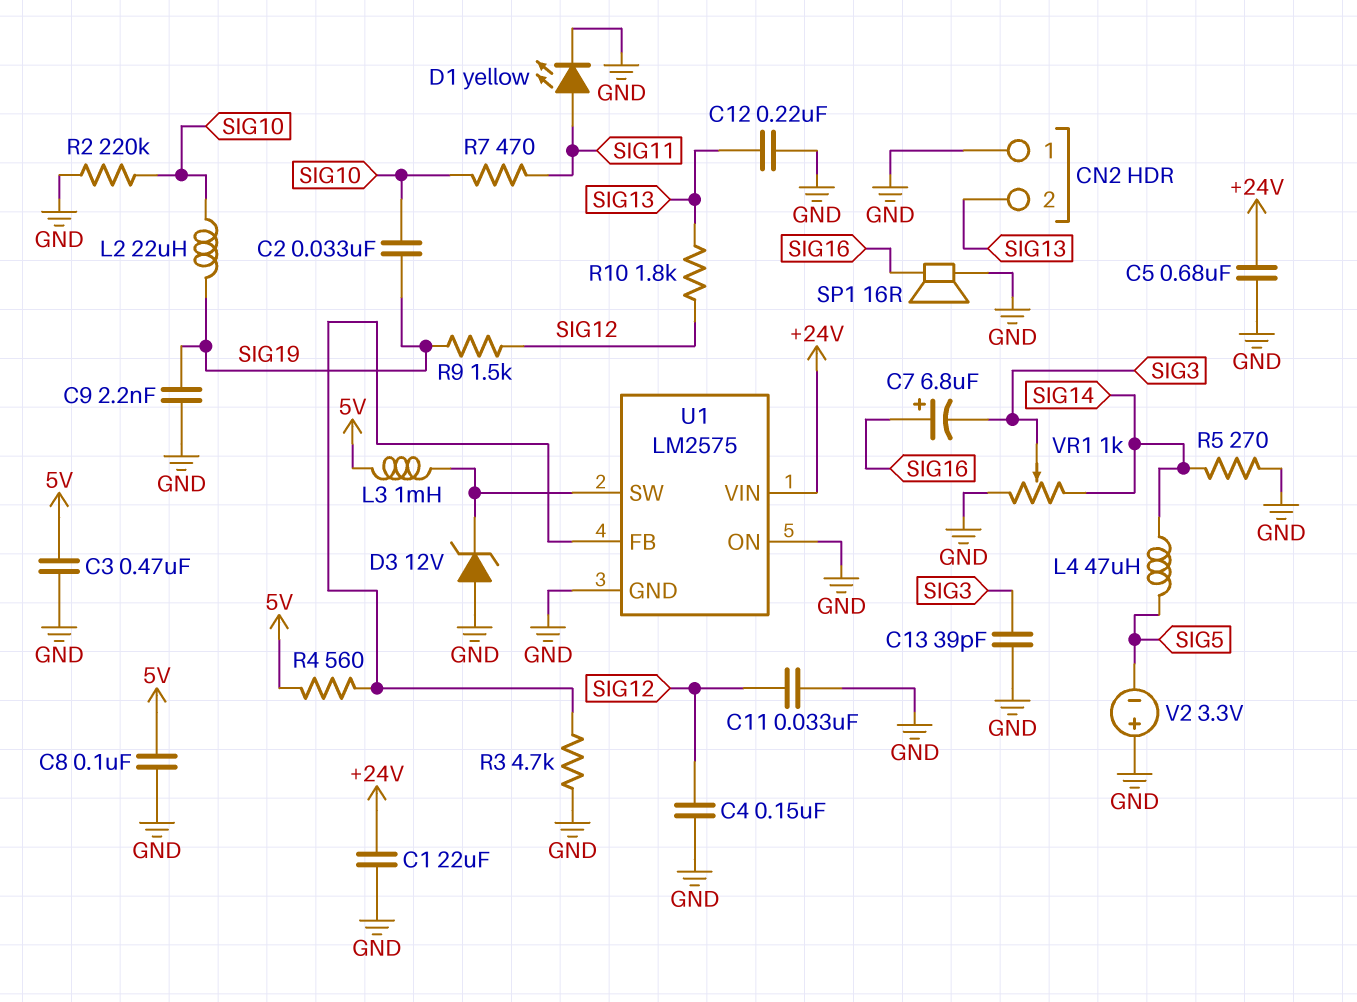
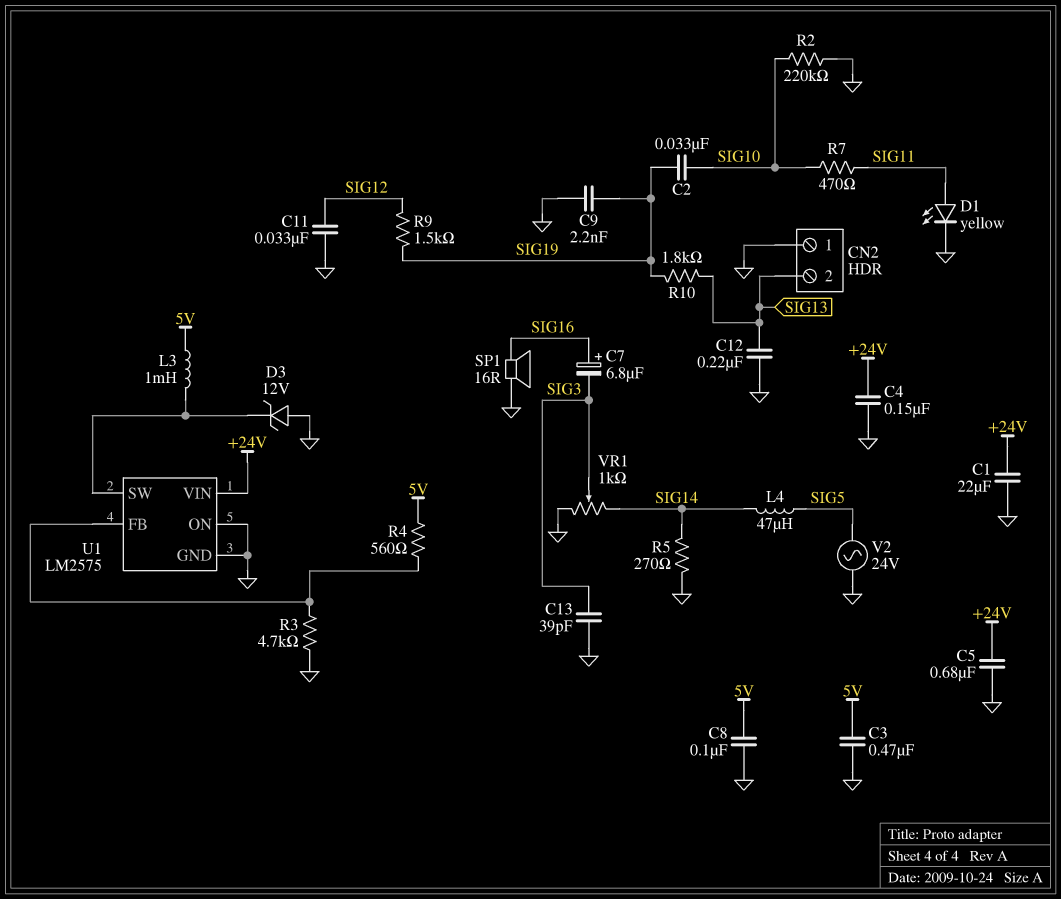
C4: 150nF (GND, SIG12) -> 150nF (+24V, GND)
L2: 22uH (SIG10, SIG19) -> none
R10: 1.8k (SIG12, SIG13) -> 1.8k (SIG13, SIG19)
V2: 3.3V (plus GND, minus SIG5) -> AC 24V (GND, SIG5)

